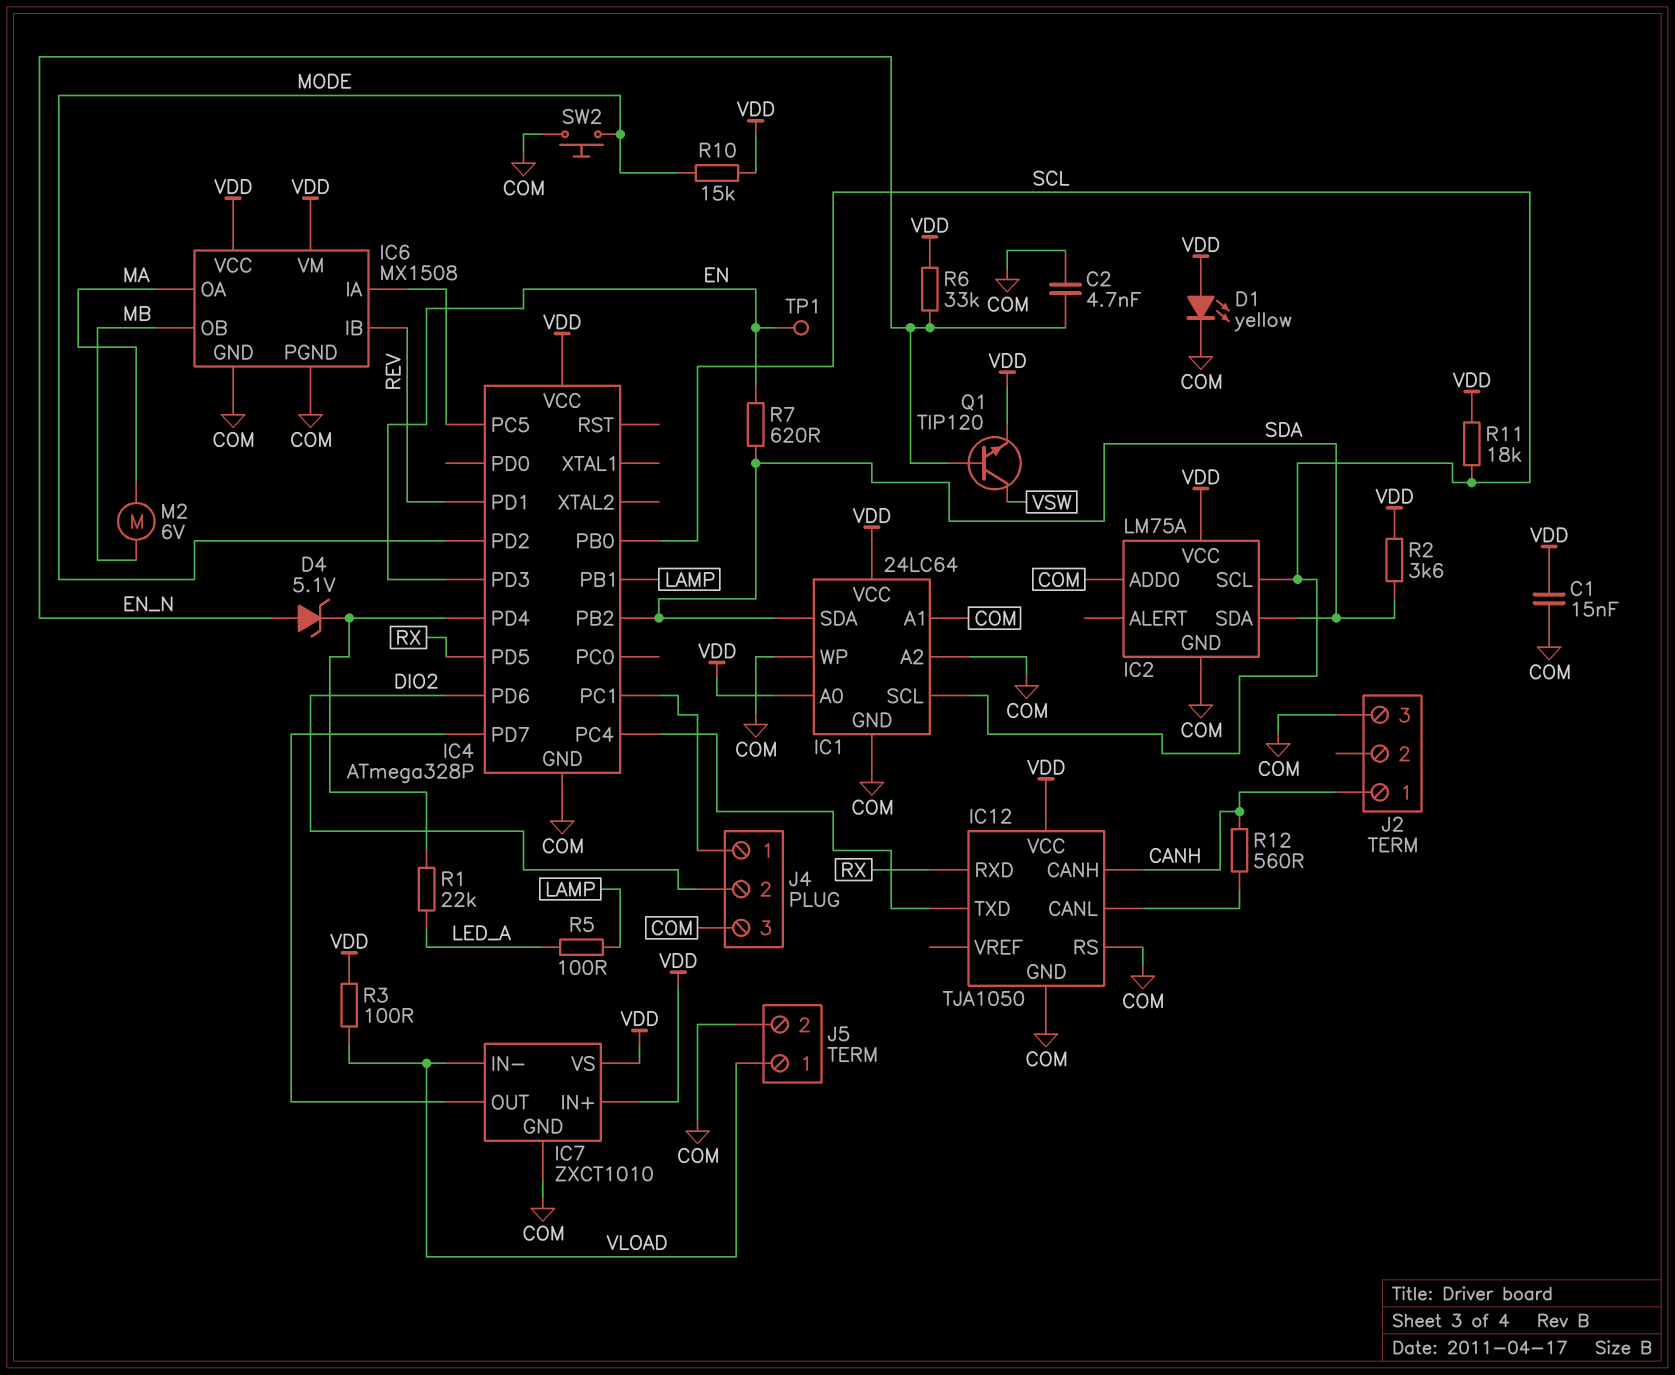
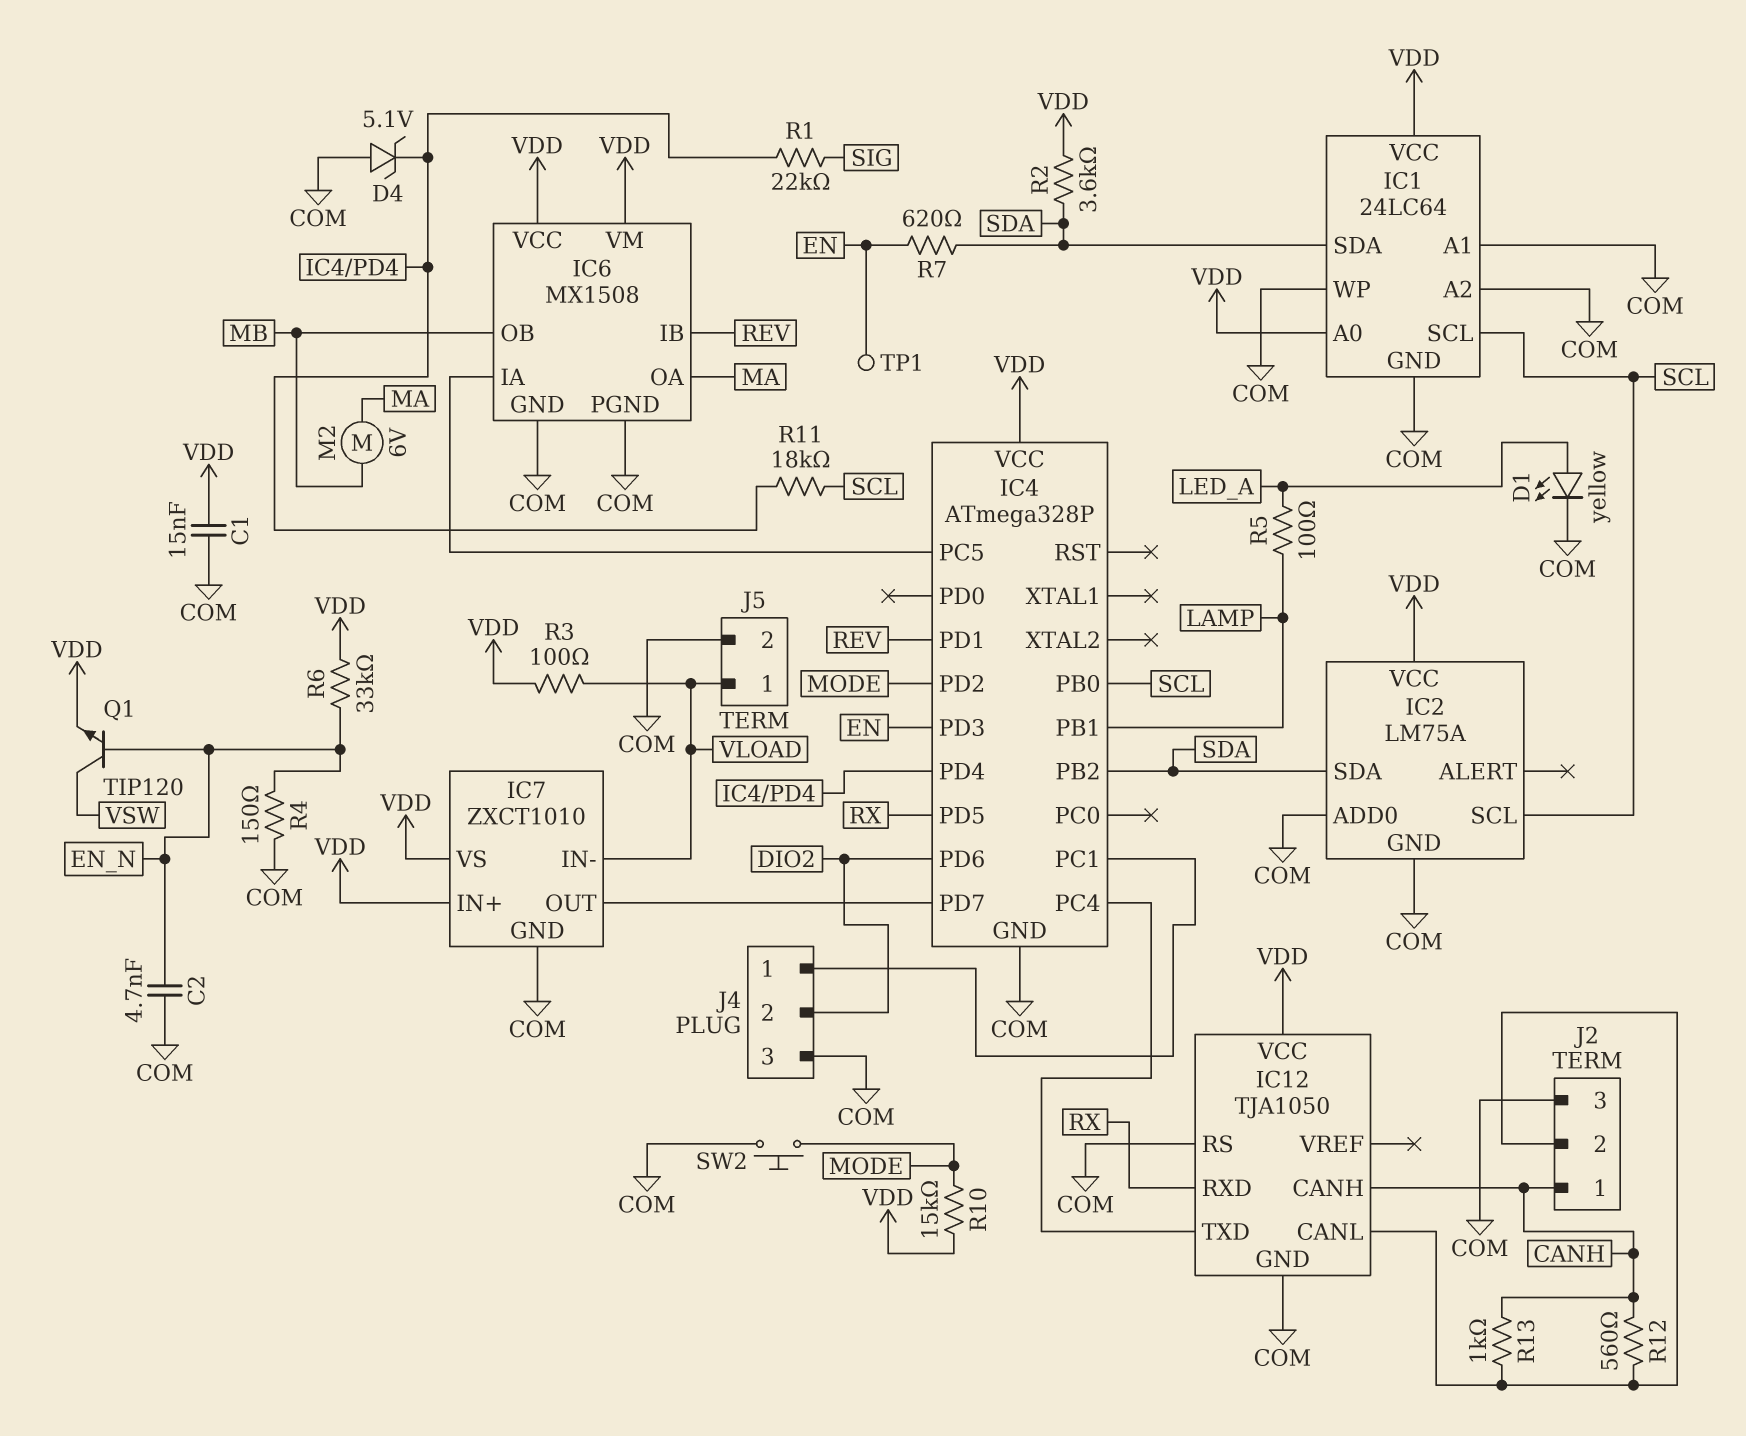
D1: LED yellow (A VDD, K COM) -> LED yellow (A LED_A, K COM)
D4: zener 5.1V (A EN_N, K IC4/PD4) -> zener 5.1V (A COM, K IC4/PD4)
J2 pin 2: none -> IC12/CANL
R1: 22k (IC4/PD4, LED_A) -> 22k (IC4/PD4, SIG)
R4: none -> 150 (COM, EN_N)
R11: 18k (SCL, VDD) -> 18k (IC4/PD4, SCL)
R13: none -> 1k (CANH, IC12/CANL)

